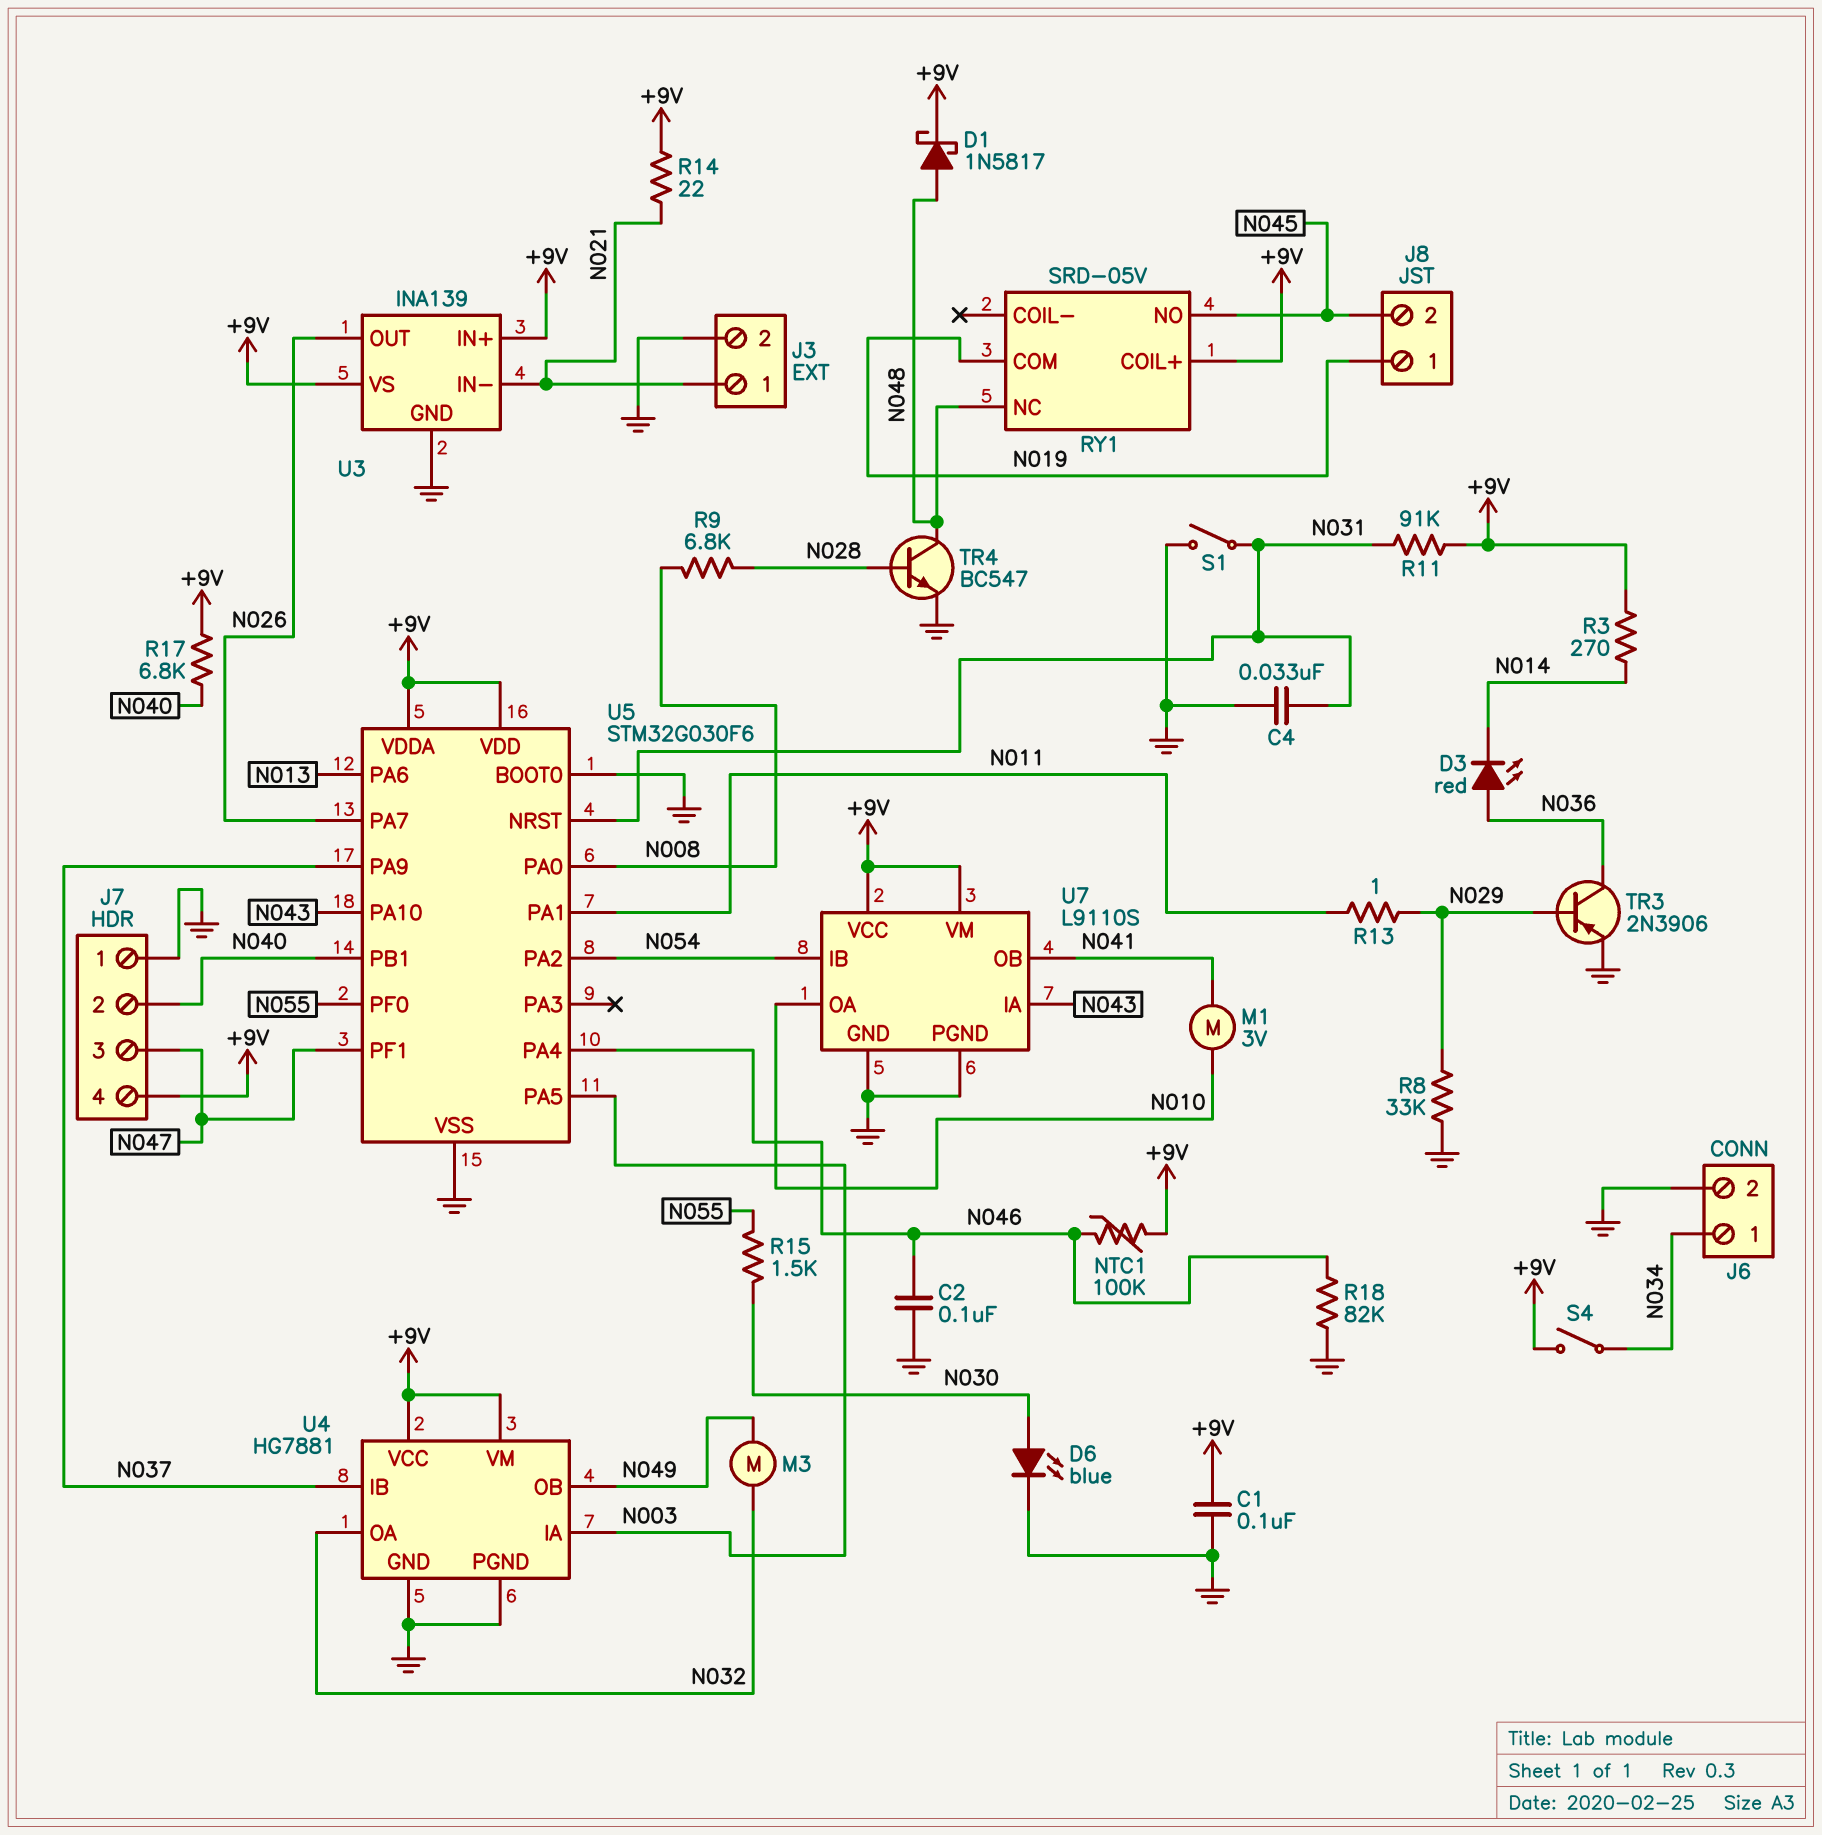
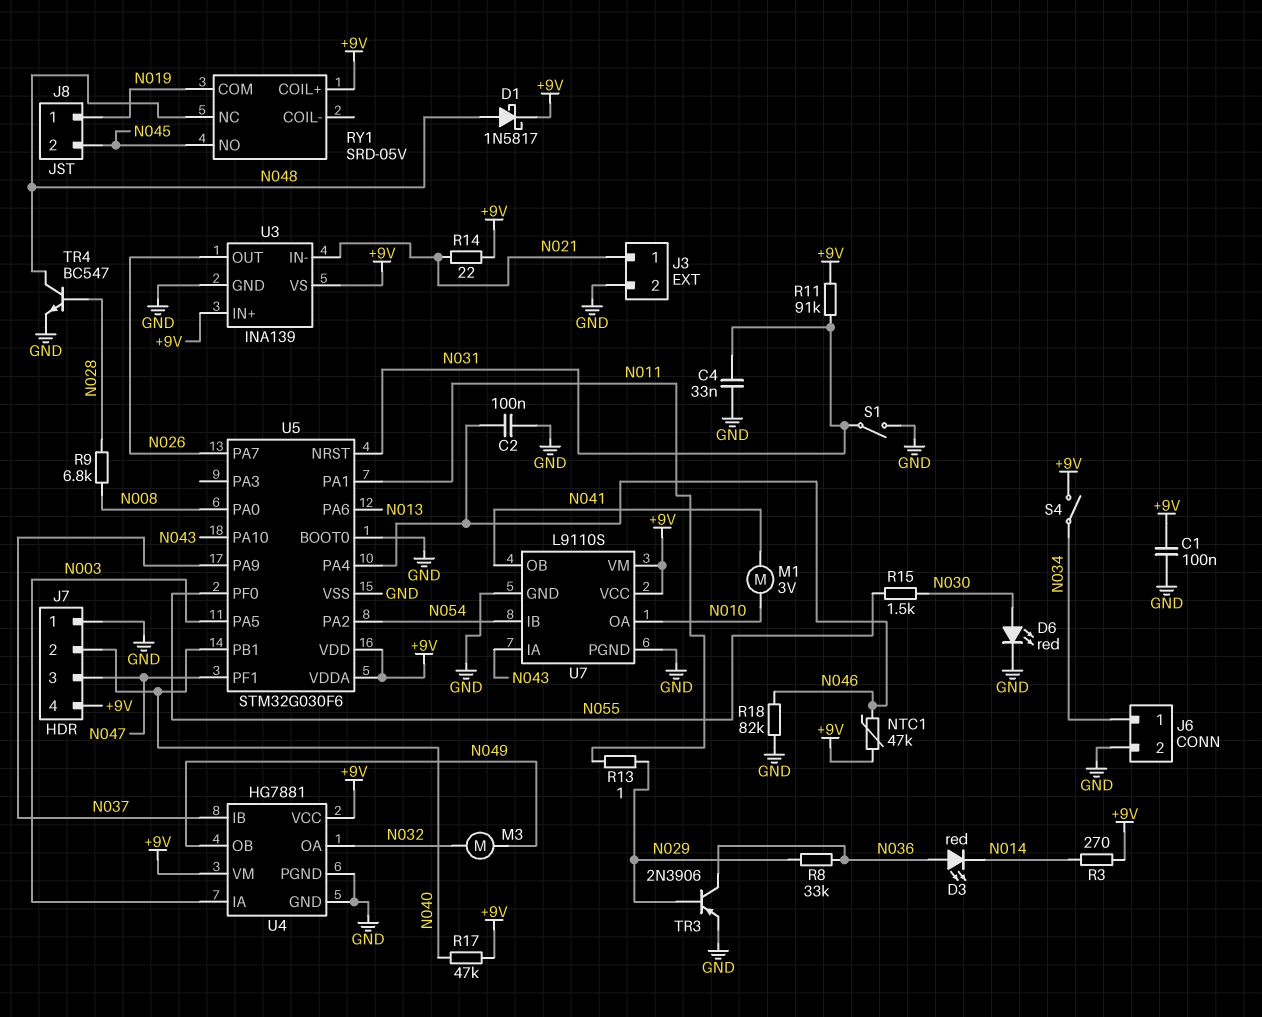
D6: LED blue (A N030, K GND) -> LED red (A N030, K GND)
NTC1: 100k (+9V, N046) -> 47k (+9V, N046)
R8: 33k (GND, N029) -> 33k (N029, N036)
R17: 6.8k (+9V, N040) -> 47k (+9V, N040)

